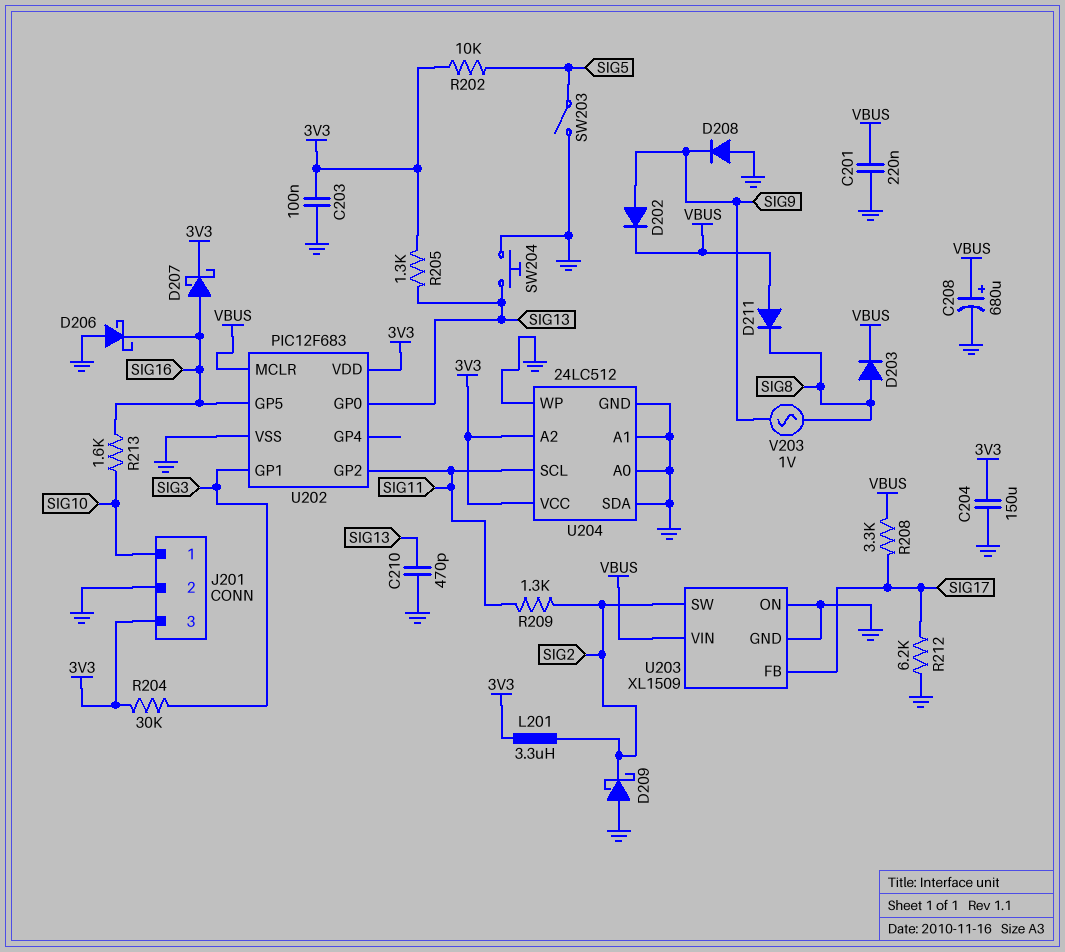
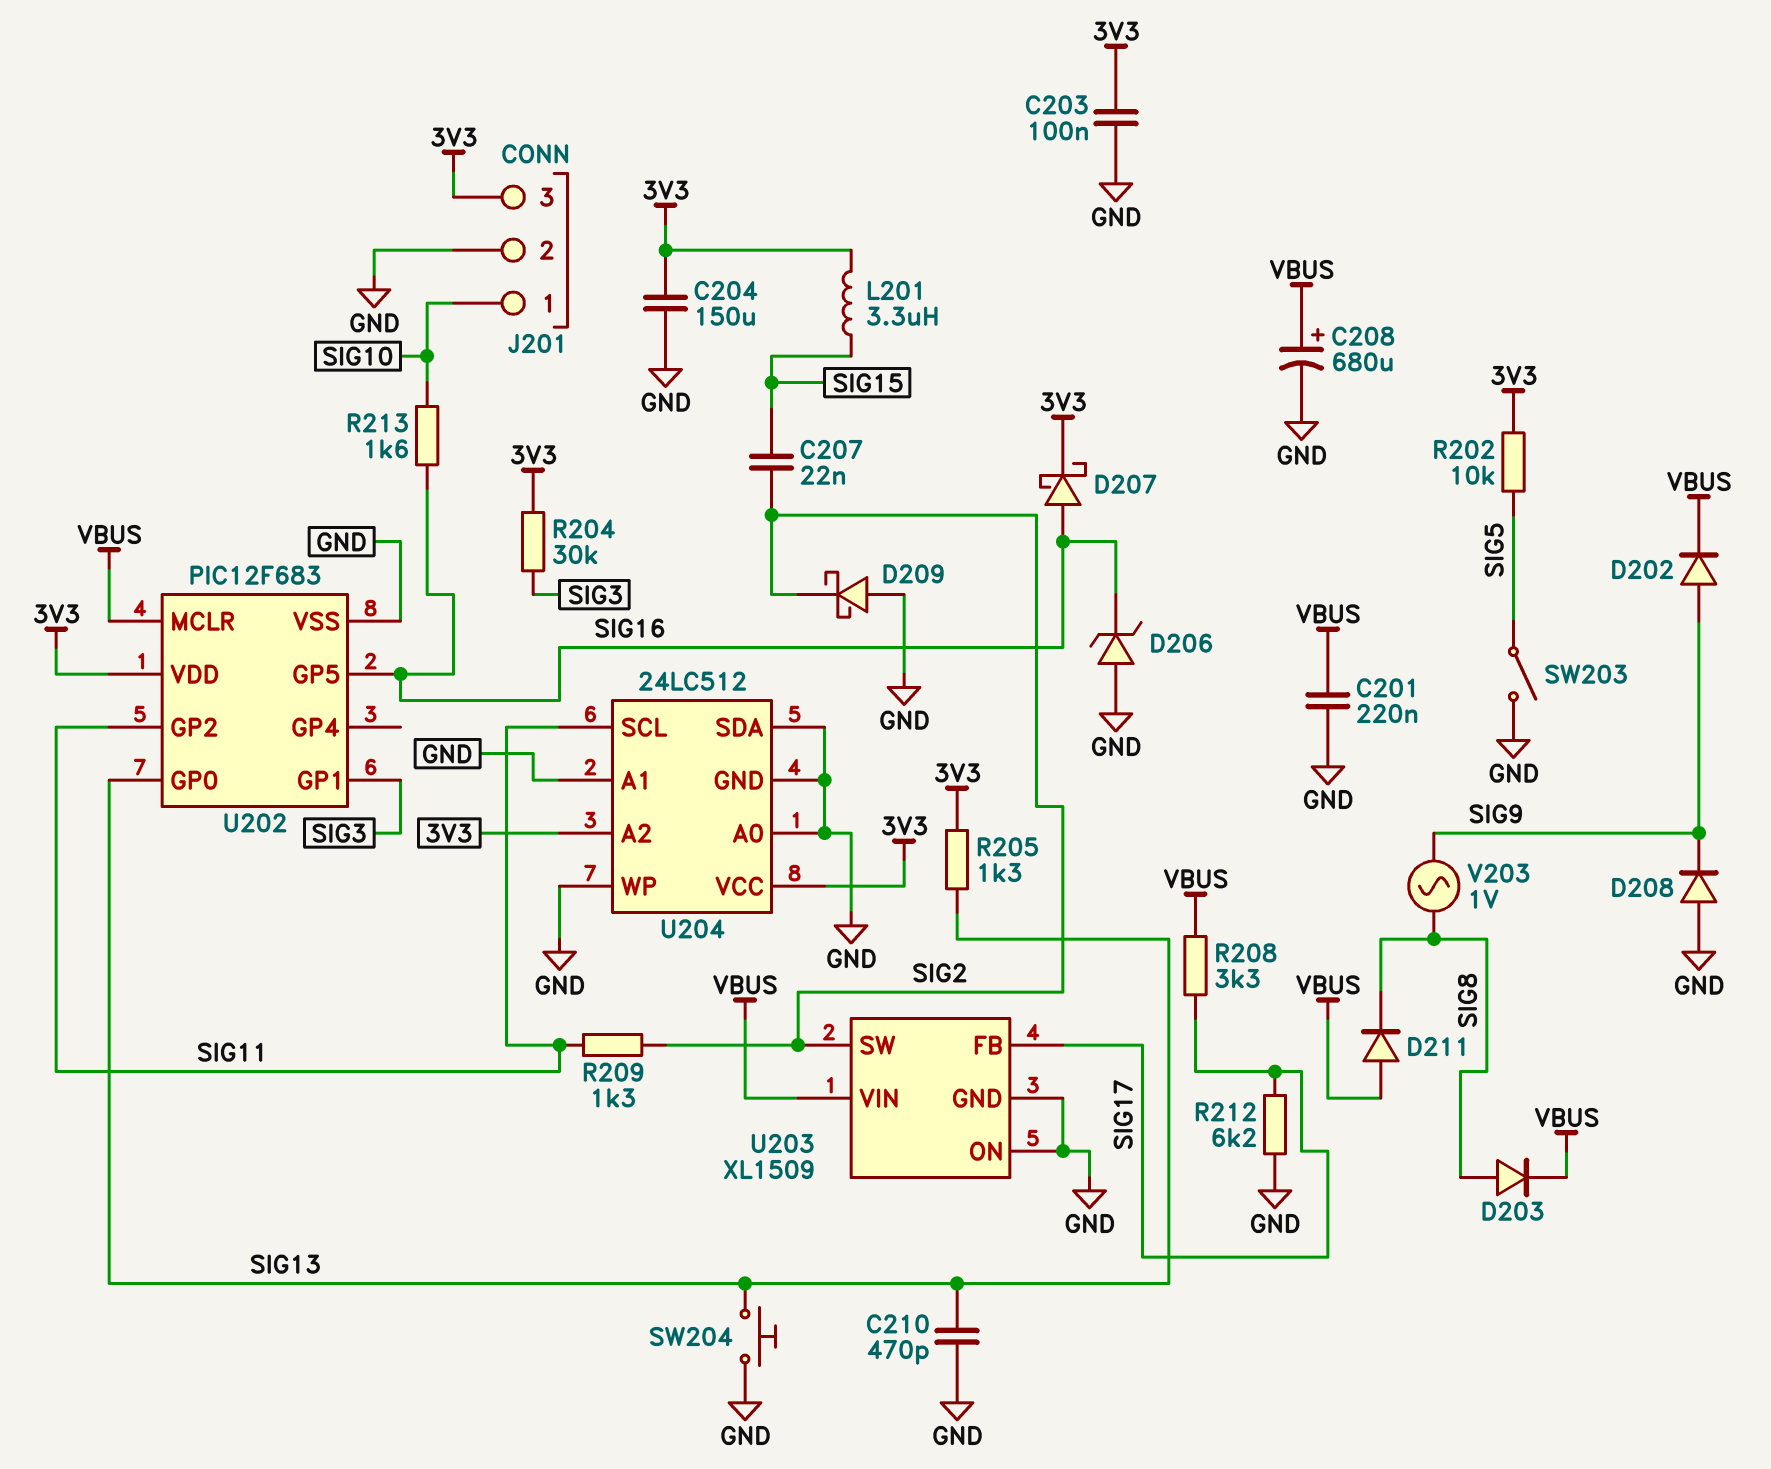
C207: none -> 22nF (SIG2, SIG15)
D206: schottky (A GND, K SIG16) -> zener (A GND, K SIG16)
L201: 3.3uH (3V3, SIG2) -> 3.3uH (3V3, SIG15)

